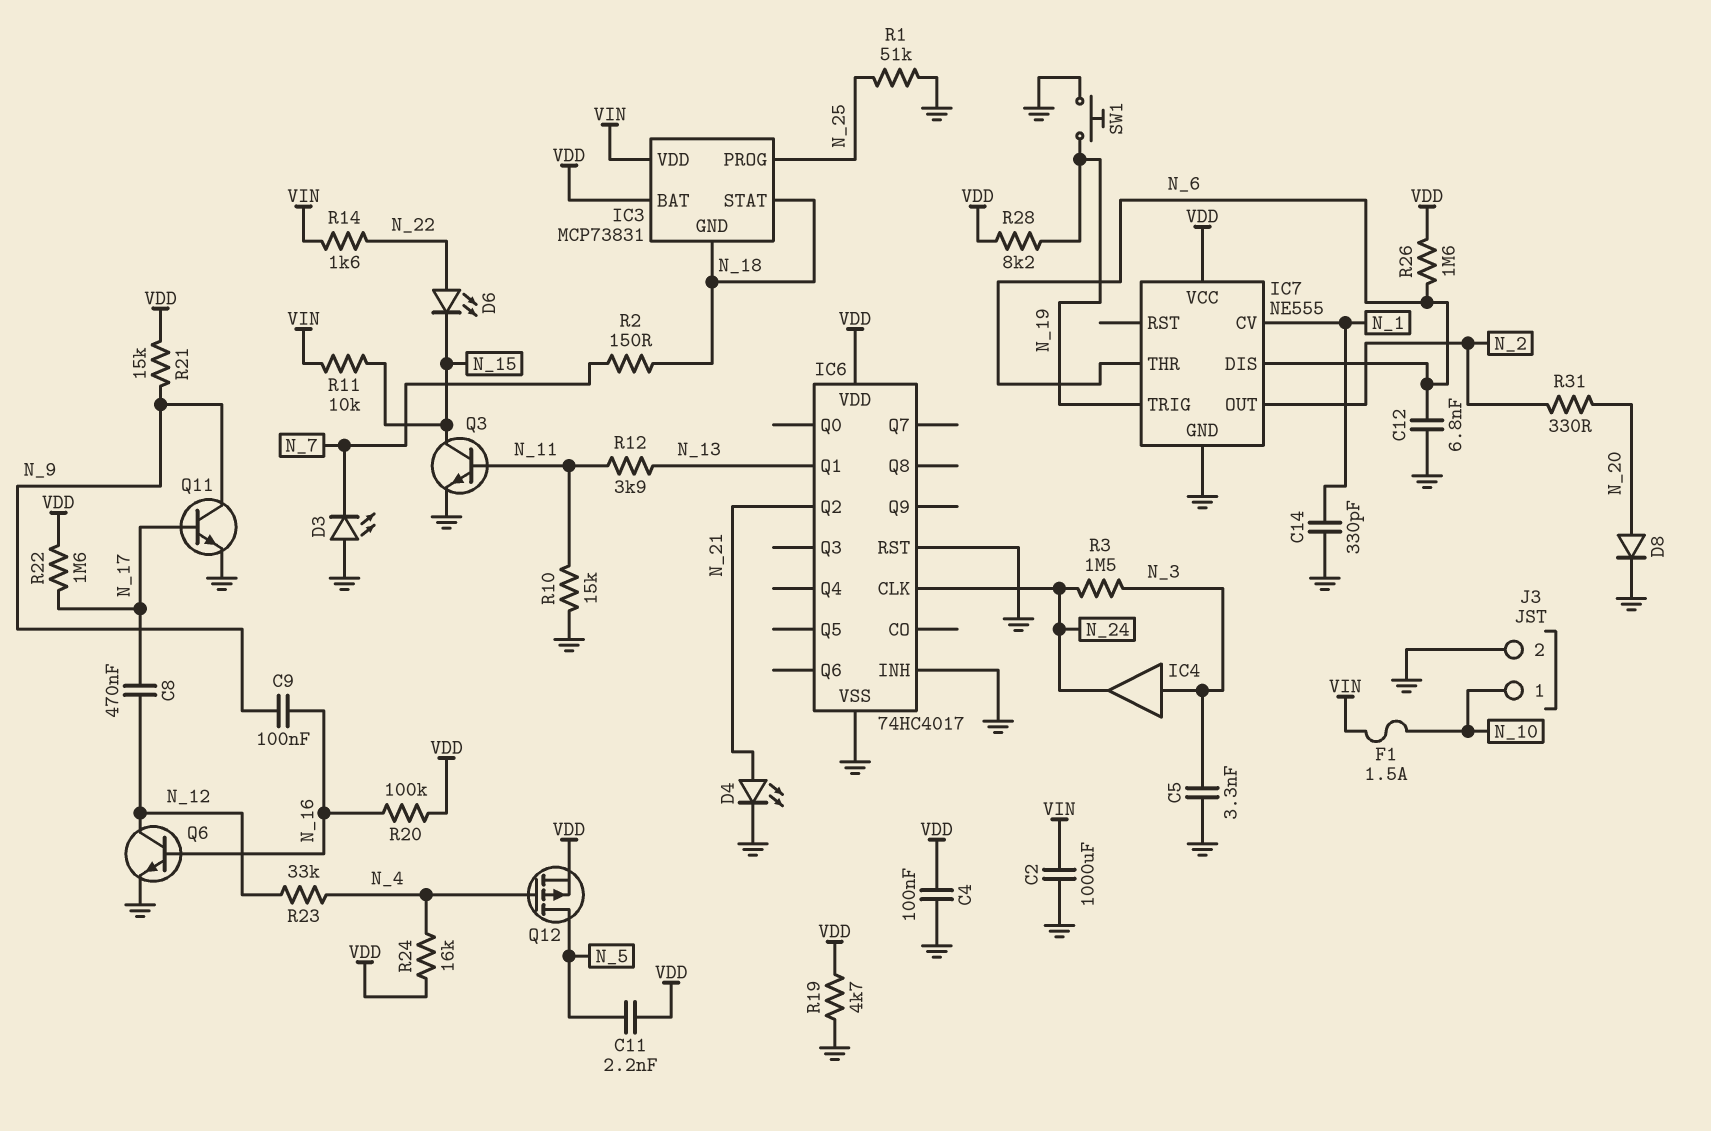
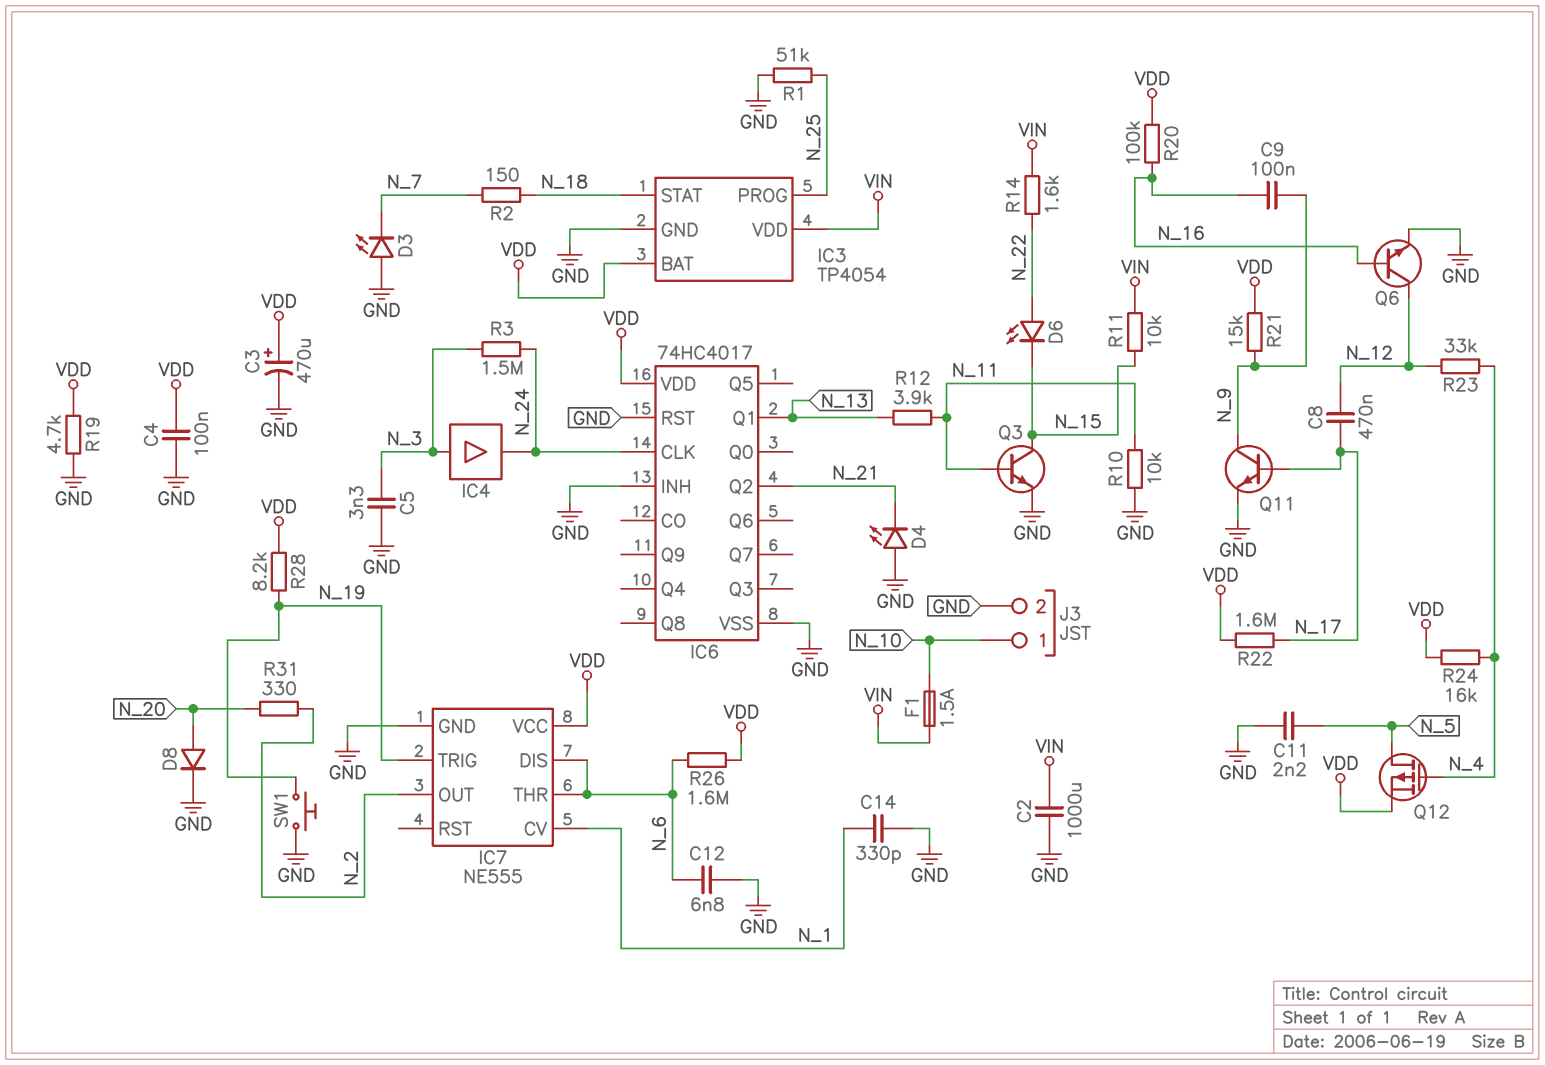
C3: none -> 470uF (plus VDD, minus GND)
C11: 2.2nF (N_5, VDD) -> 2.2nF (GND, N_5)
D4: LED (A N_21, K GND) -> LED (A GND, K N_21)
IC3: MCP73831 -> TP4054
IC3 pin GND: N_18 -> GND
R10: 15k (GND, N_11) -> 10k (GND, N_11)

